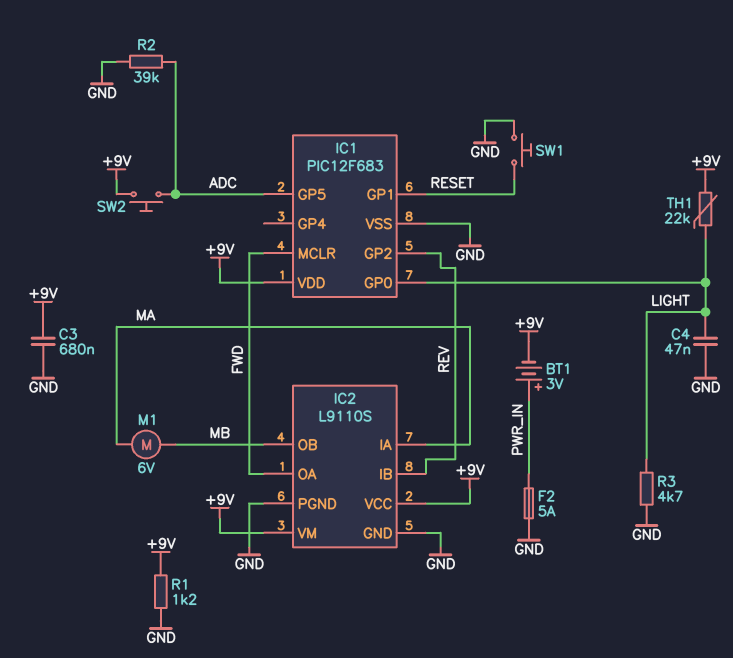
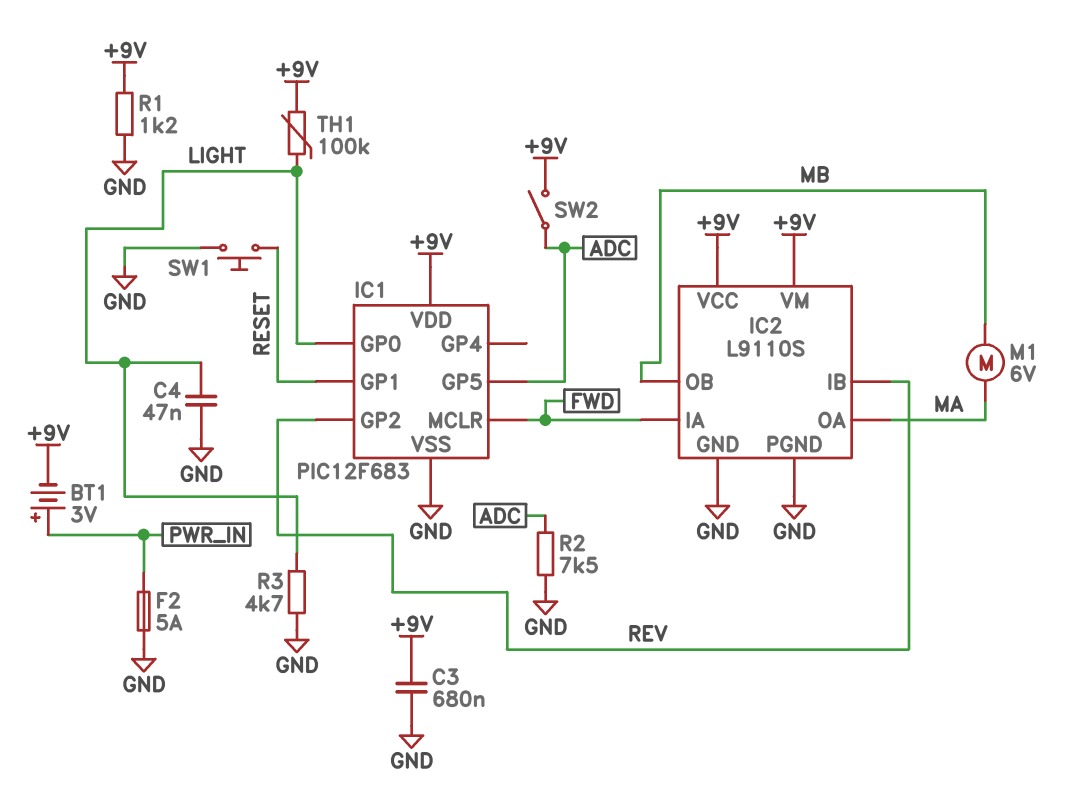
IC2 pin IA: MA -> FWD
IC2 pin OA: FWD -> MA
R2: 39k (ADC, GND) -> 7.5k (ADC, GND)
SW2: button (+9V, ADC) -> switch (+9V, ADC)
TH1: 22k (+9V, LIGHT) -> 100k (+9V, LIGHT)

